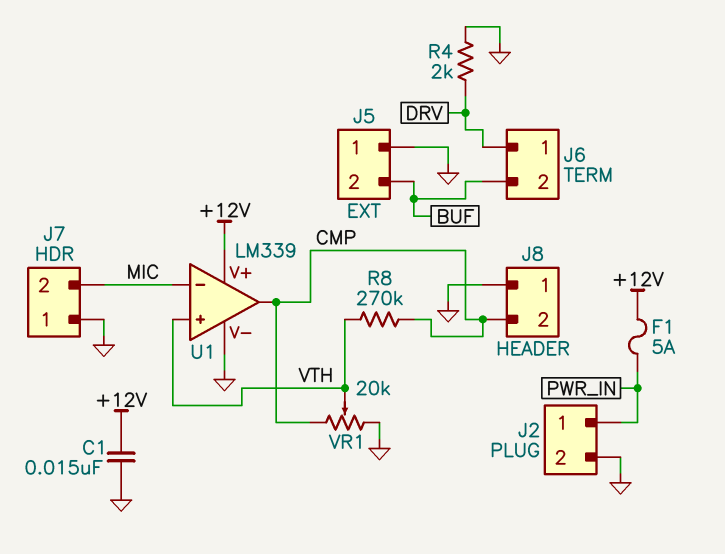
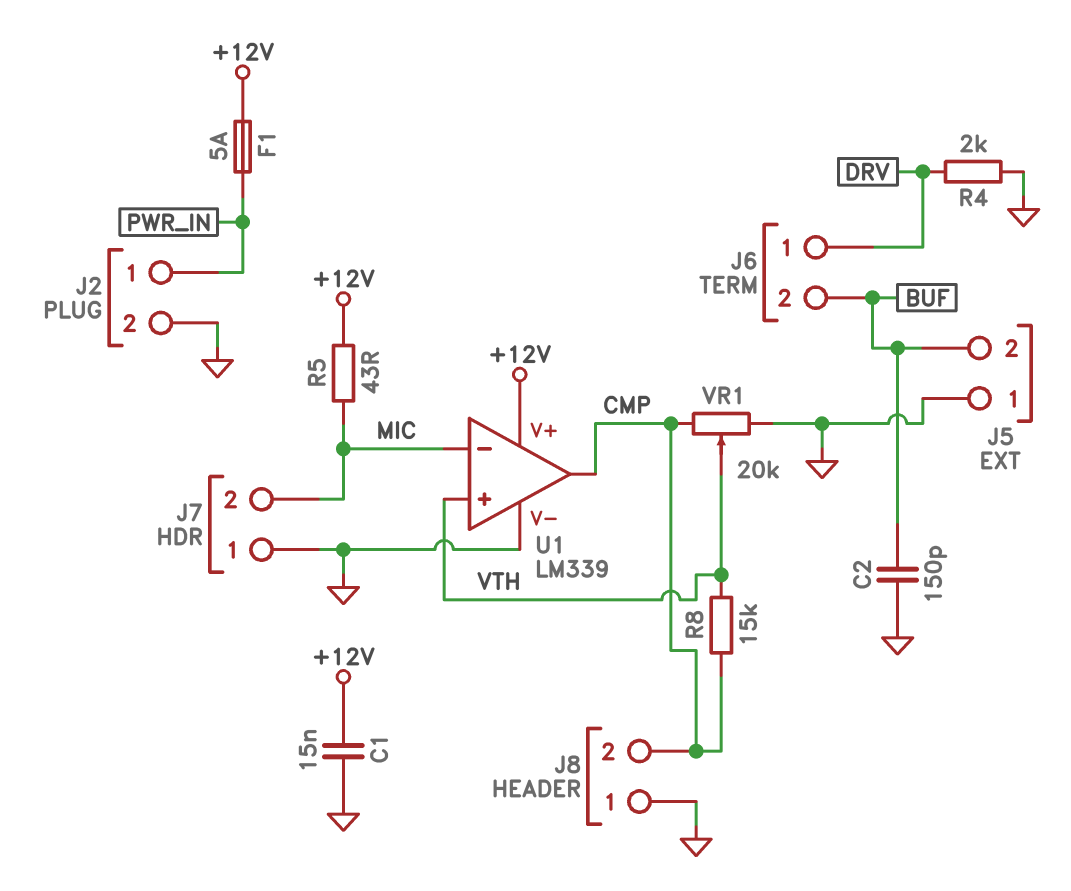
C2: none -> 150pF (BUF, GND)
R5: none -> 43 (+12V, MIC)
R8: 270k (CMP, VTH) -> 15k (CMP, VTH)

